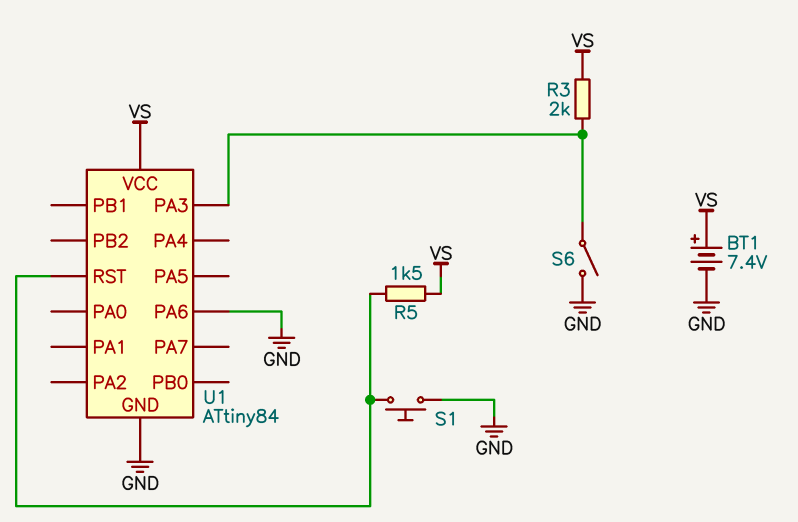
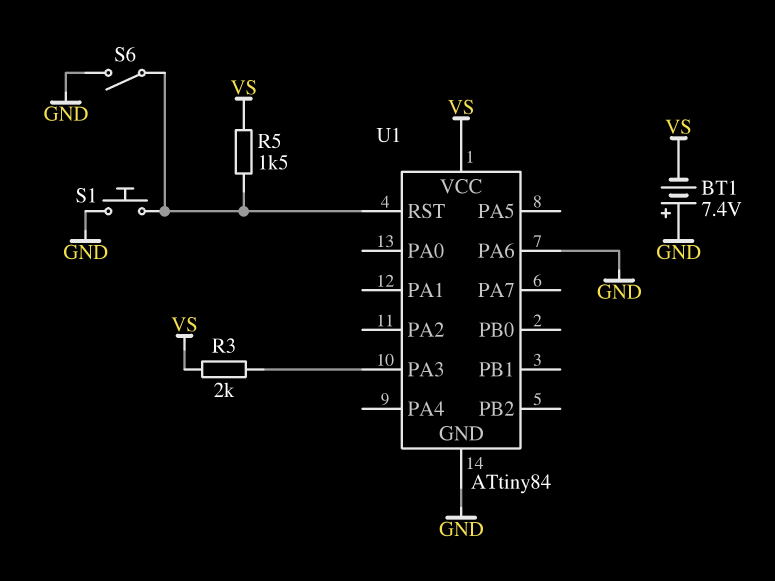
BT1: 7.4V (plus VS, minus GND) -> 7.4V (plus GND, minus VS)
S6: switch (GND, U1/PA3) -> switch (GND, U1/RST)

